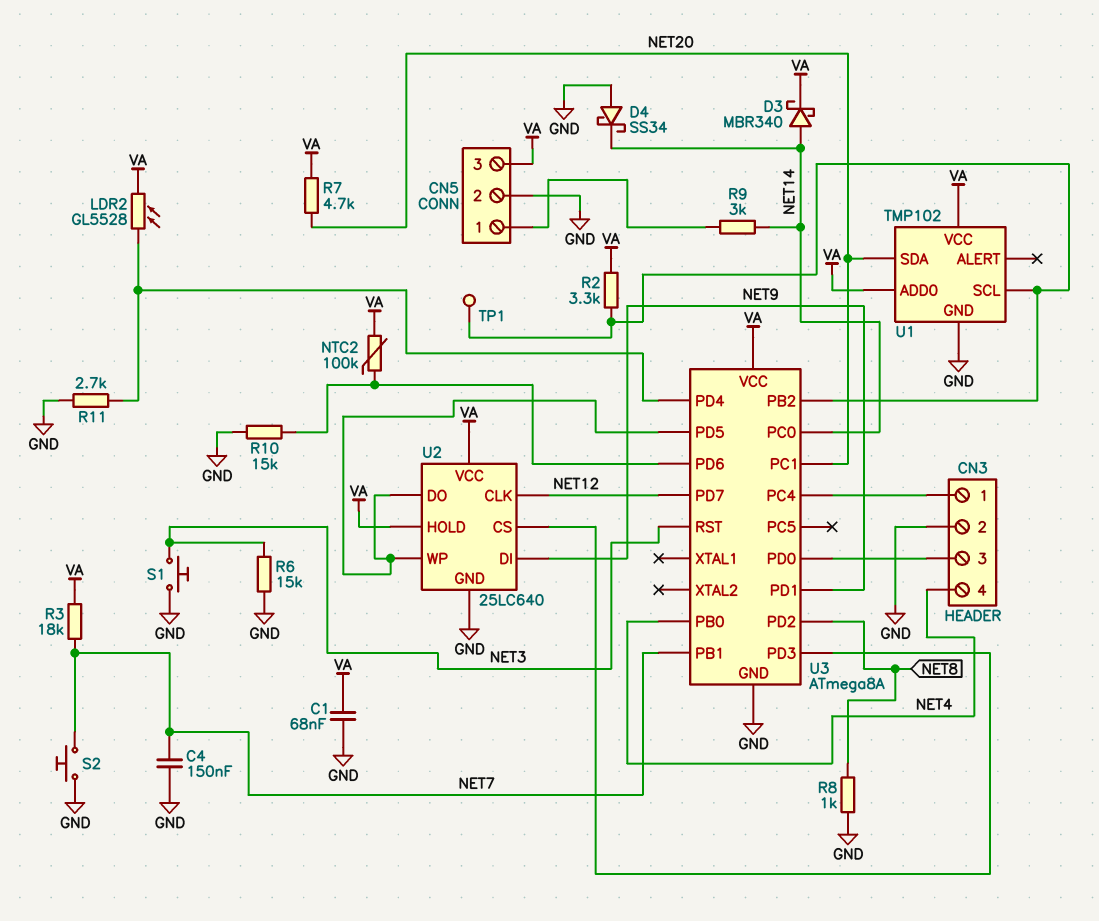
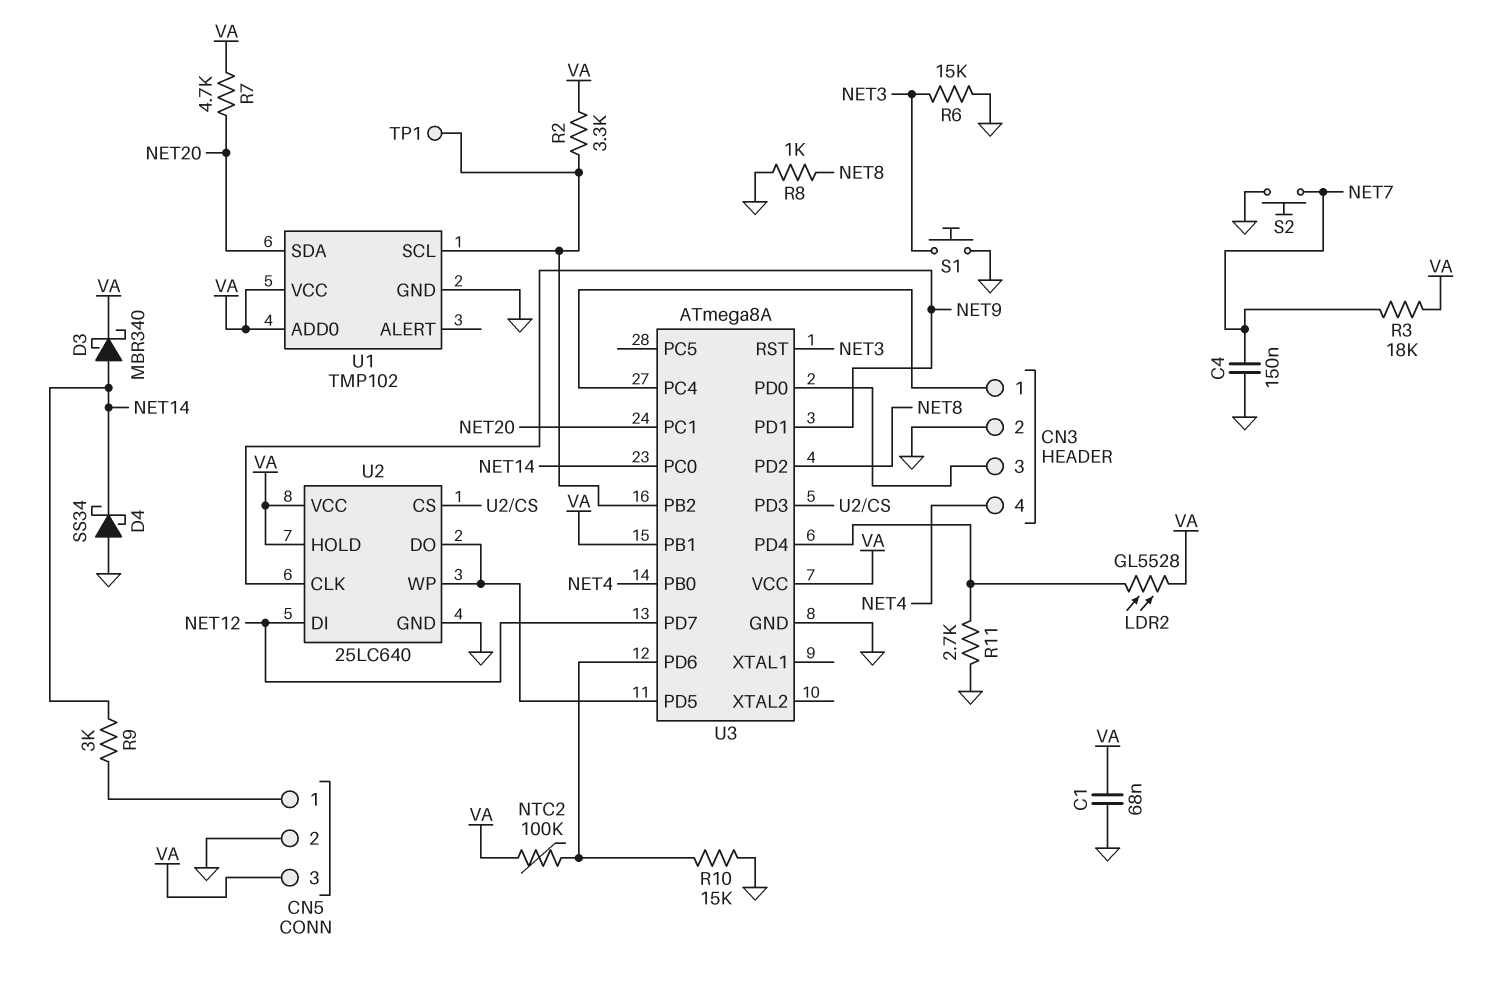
U2 pin CLK: NET12 -> NET9
U2 pin DI: NET9 -> NET12
U3 pin PB1: NET7 -> VA

